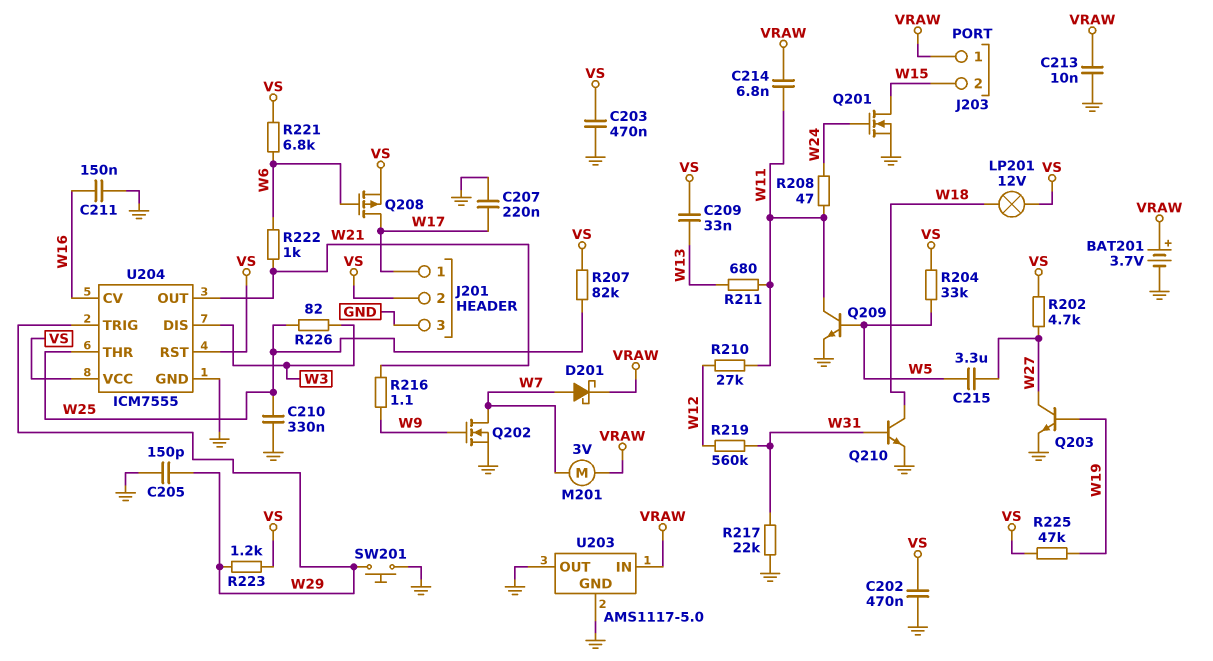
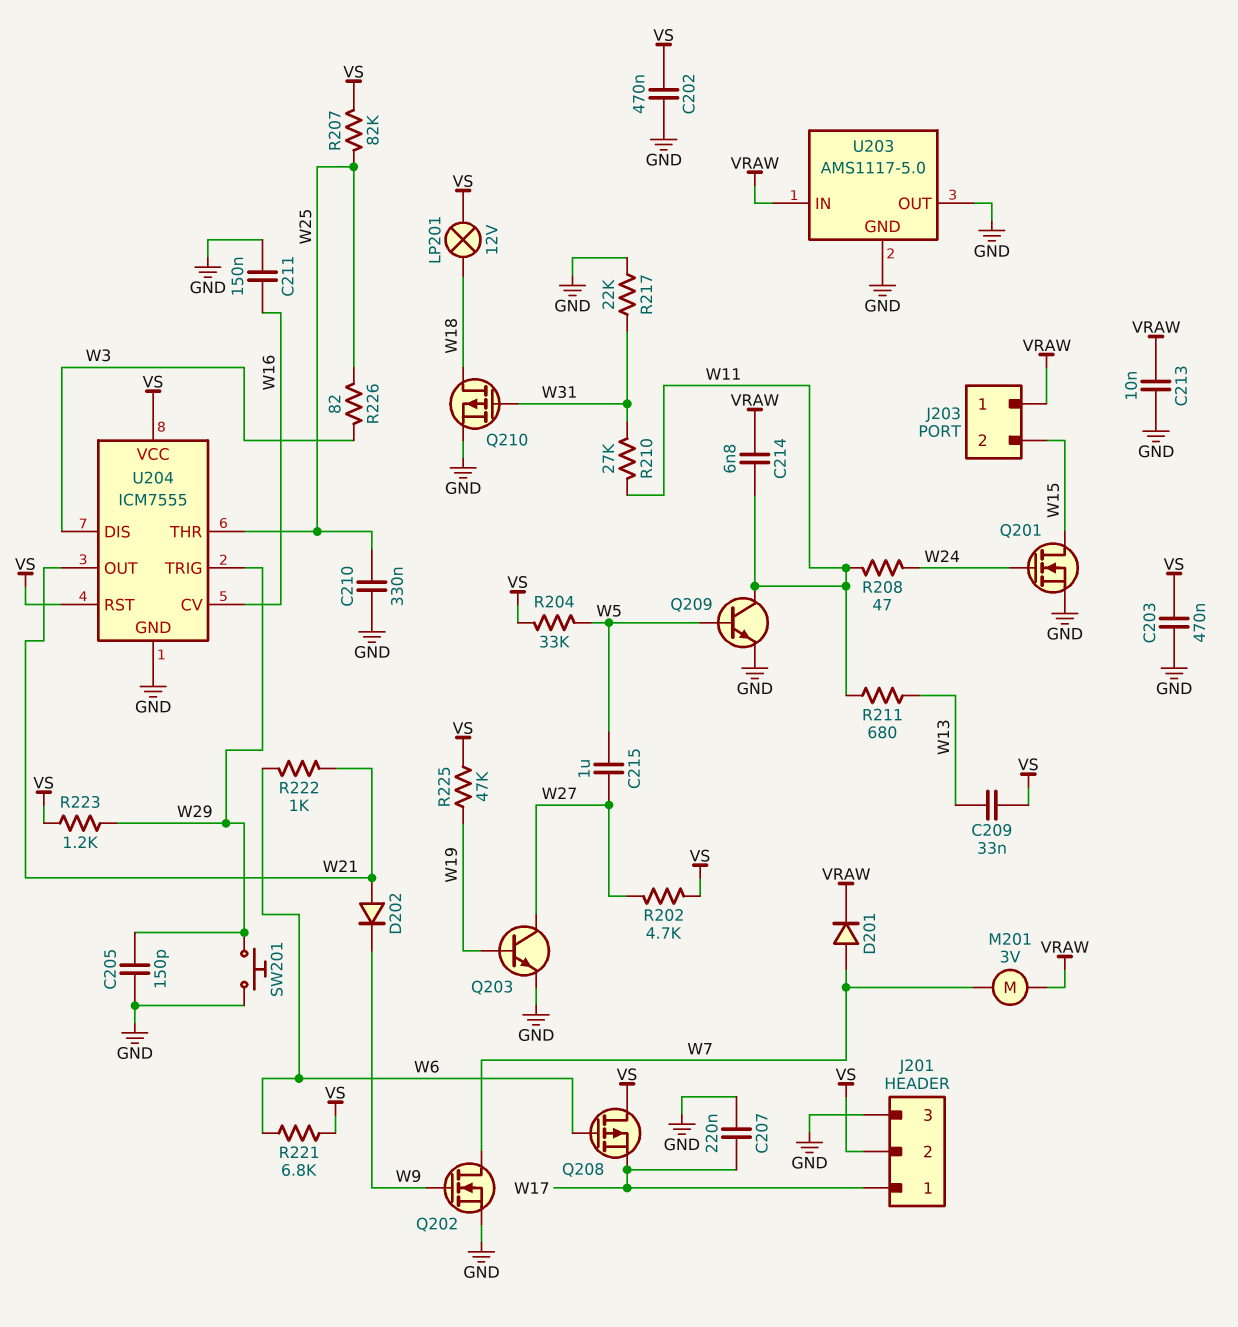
BAT201: 3.7V (plus VRAW, minus GND) -> none
C215: 3.3uF (W5, W27) -> 1uF (W5, W27)
D201: schottky (A W7, K VRAW) -> diode (A W7, K VRAW)
D202: none -> diode (A W21, K W9)
Q208: PMOS (G W6, D W17, S VS) -> PMOS (G W6, D VS, S W17)
Q210: NPN (B W31, C W18, E GND) -> PMOS (G W31, D W18, S GND)
R210: 27k (W11, W12) -> 27k (W11, W31)
R216: 1.1 (W9, W21) -> none
R219: 560k (W12, W31) -> none

